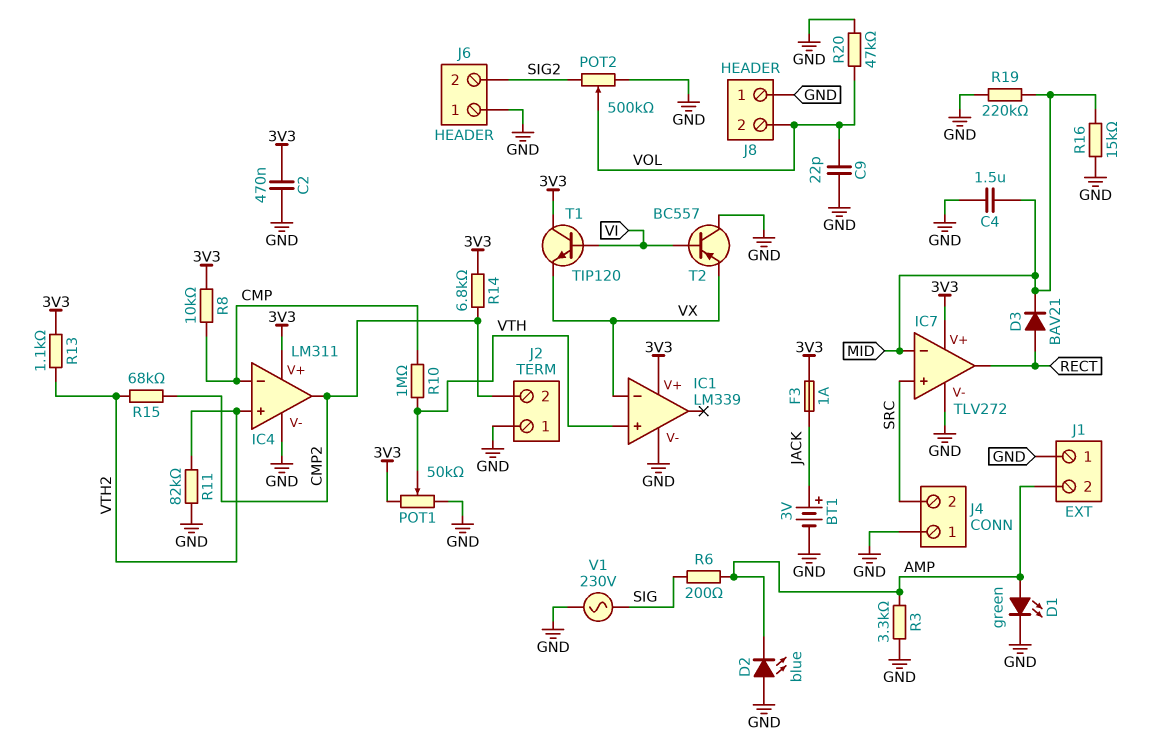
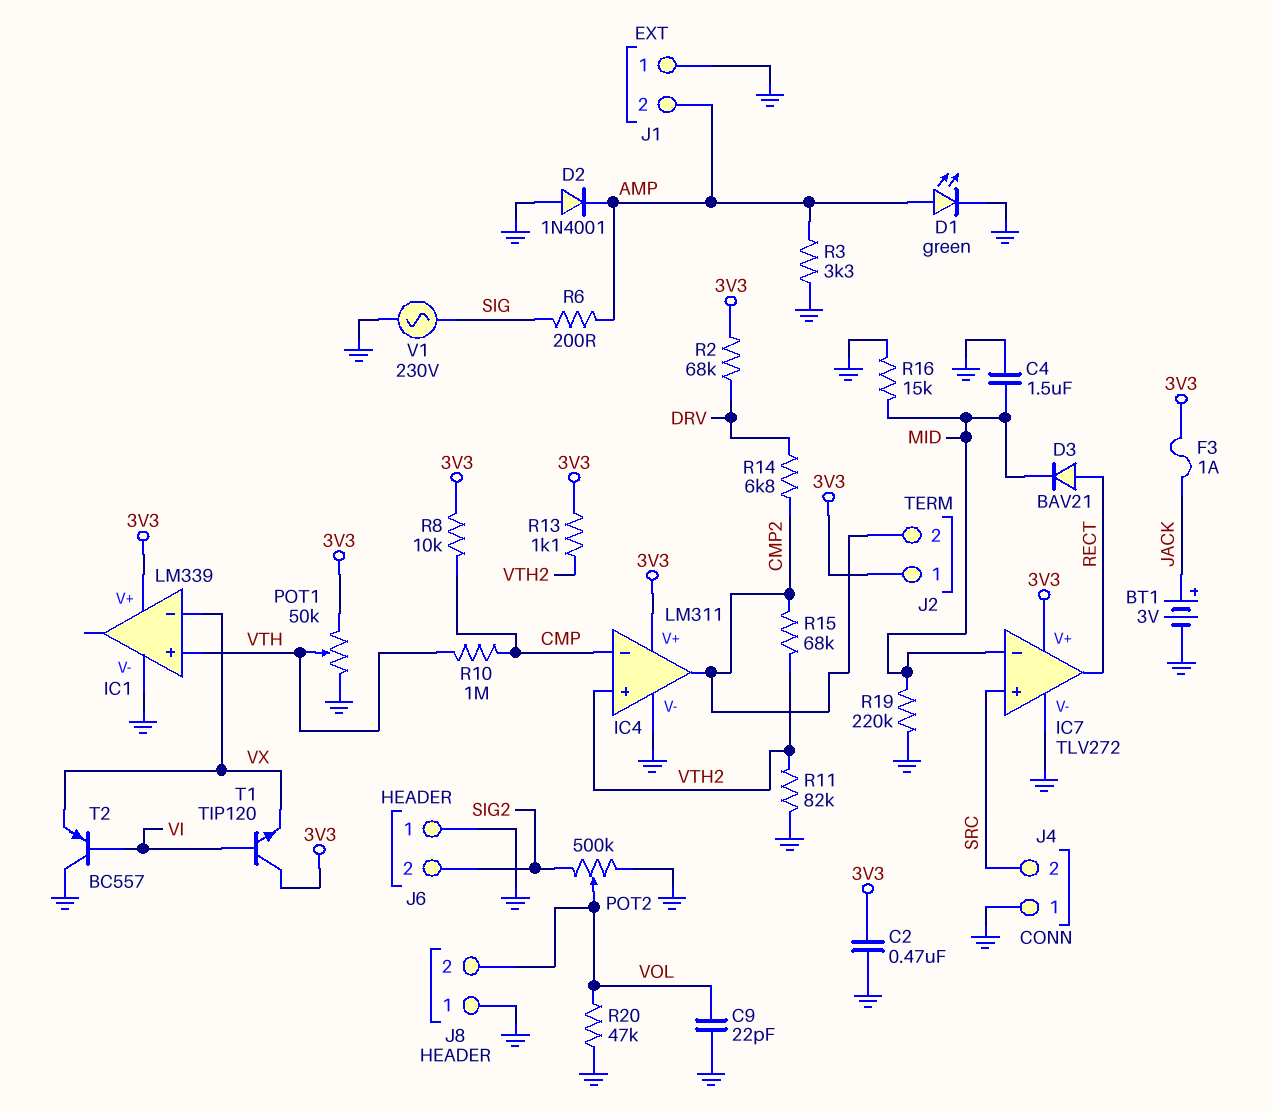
D2: LED blue (A GND, K AMP) -> diode 1N4001 (A GND, K AMP)
J2 pin 1: GND -> 3V3
R2: none -> 68k (3V3, DRV)
R14: 6.8k (3V3, CMP2) -> 6.8k (CMP2, DRV)

